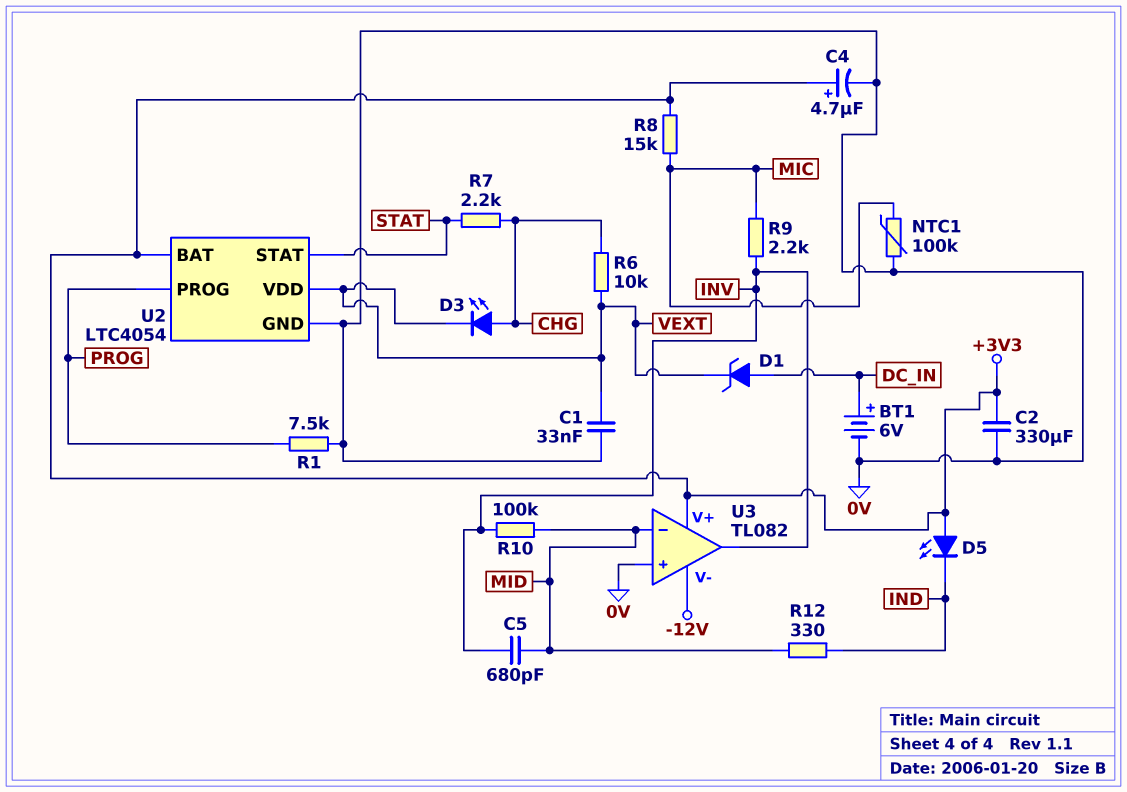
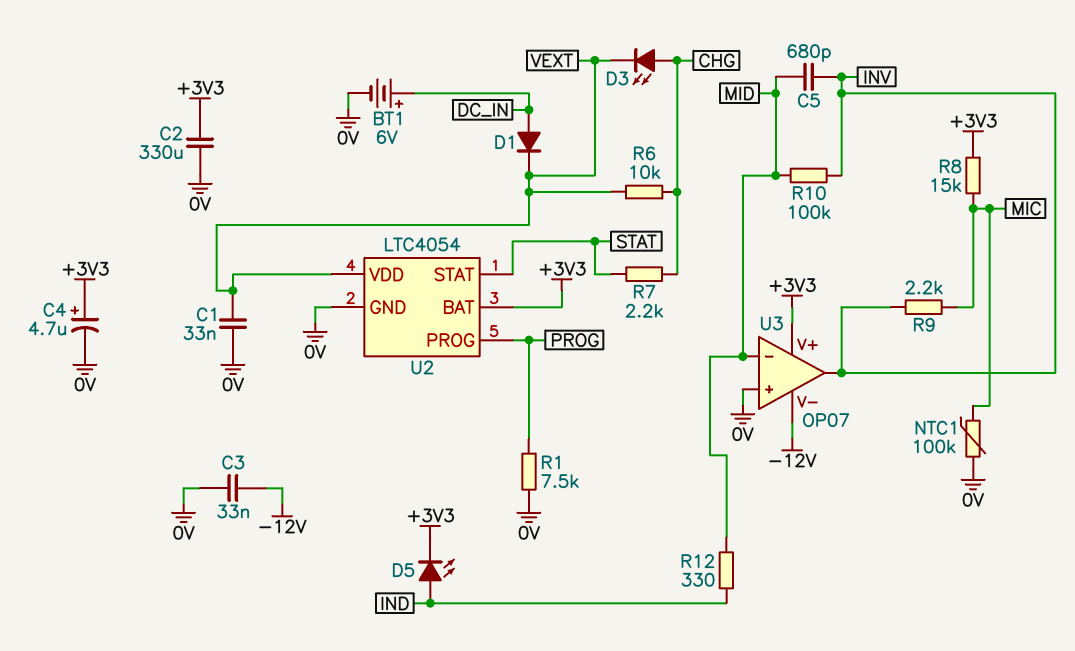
C3: none -> 33nF (-12V, 0V)
D1: zener (A DC_IN, K VEXT) -> diode (A DC_IN, K VEXT)
D5: LED (A +3V3, K IND) -> LED (A IND, K +3V3)
U3: TL082 -> OP07

